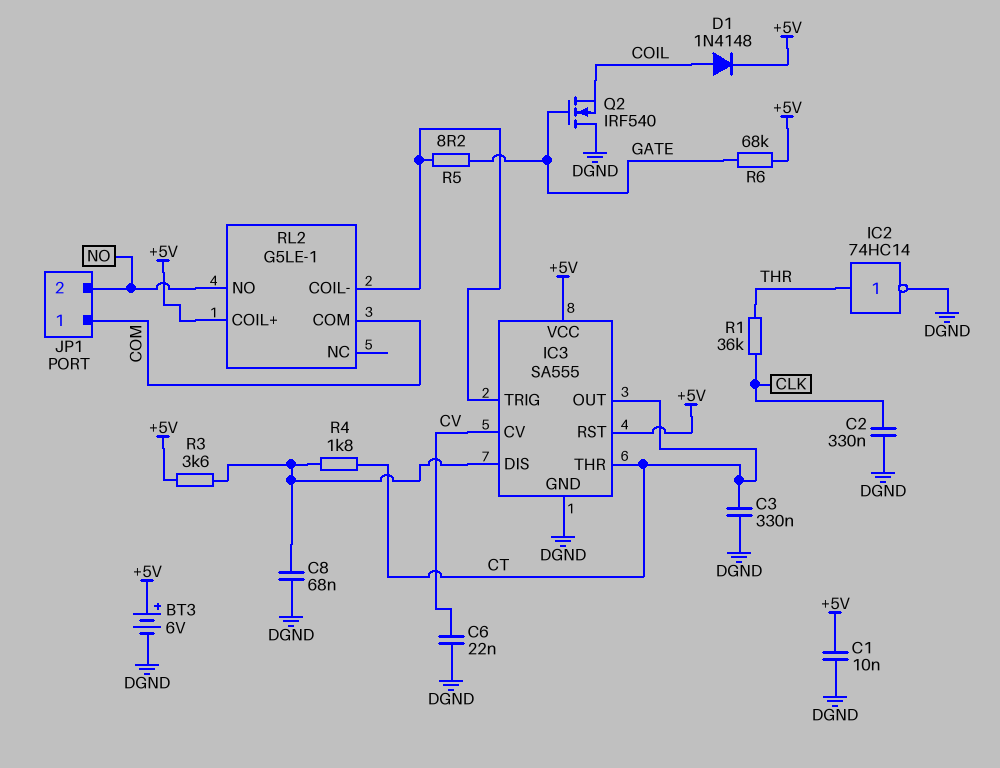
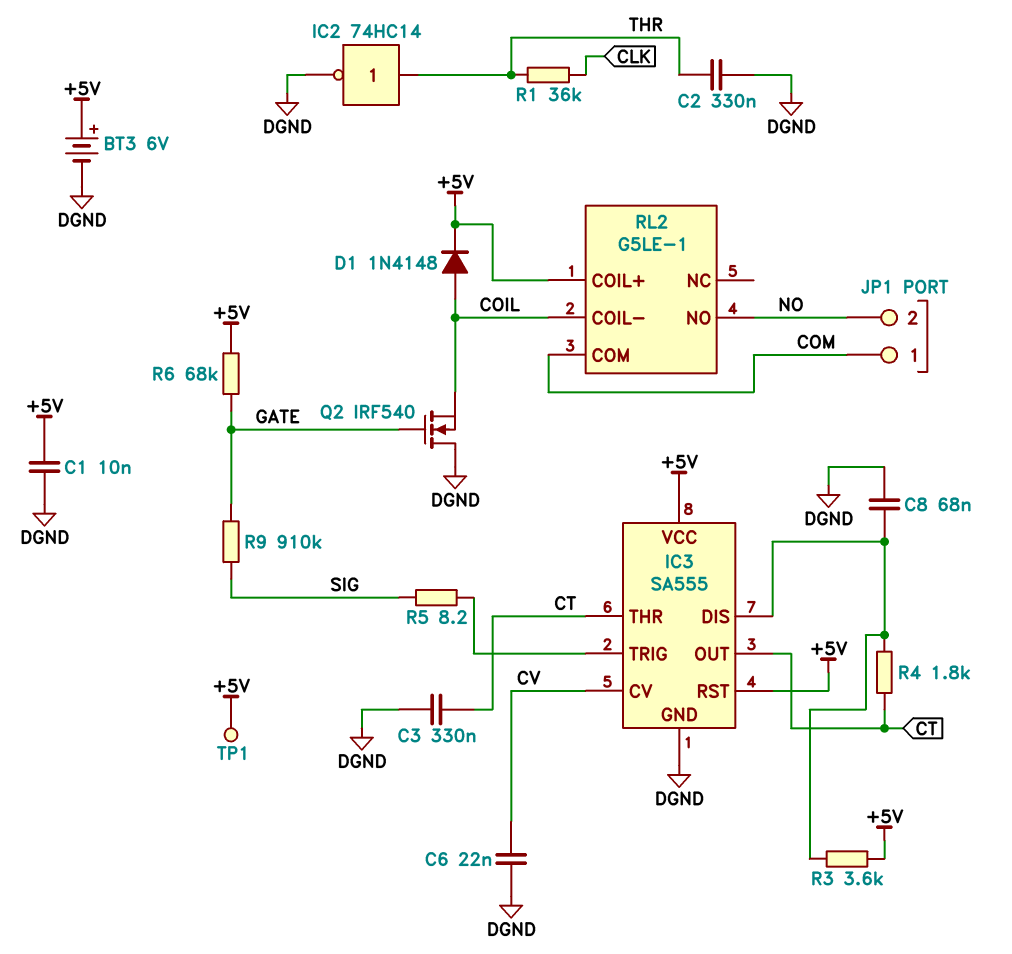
C2: 330nF (CLK, DGND) -> 330nF (DGND, THR)
R5: 8.2 (GATE, IC3/TRIG) -> 8.2 (IC3/TRIG, SIG)
R9: none -> 910k (GATE, SIG)
RL2 pin COIL-: IC3/TRIG -> COIL
TP1: none -> test point (+5V)

